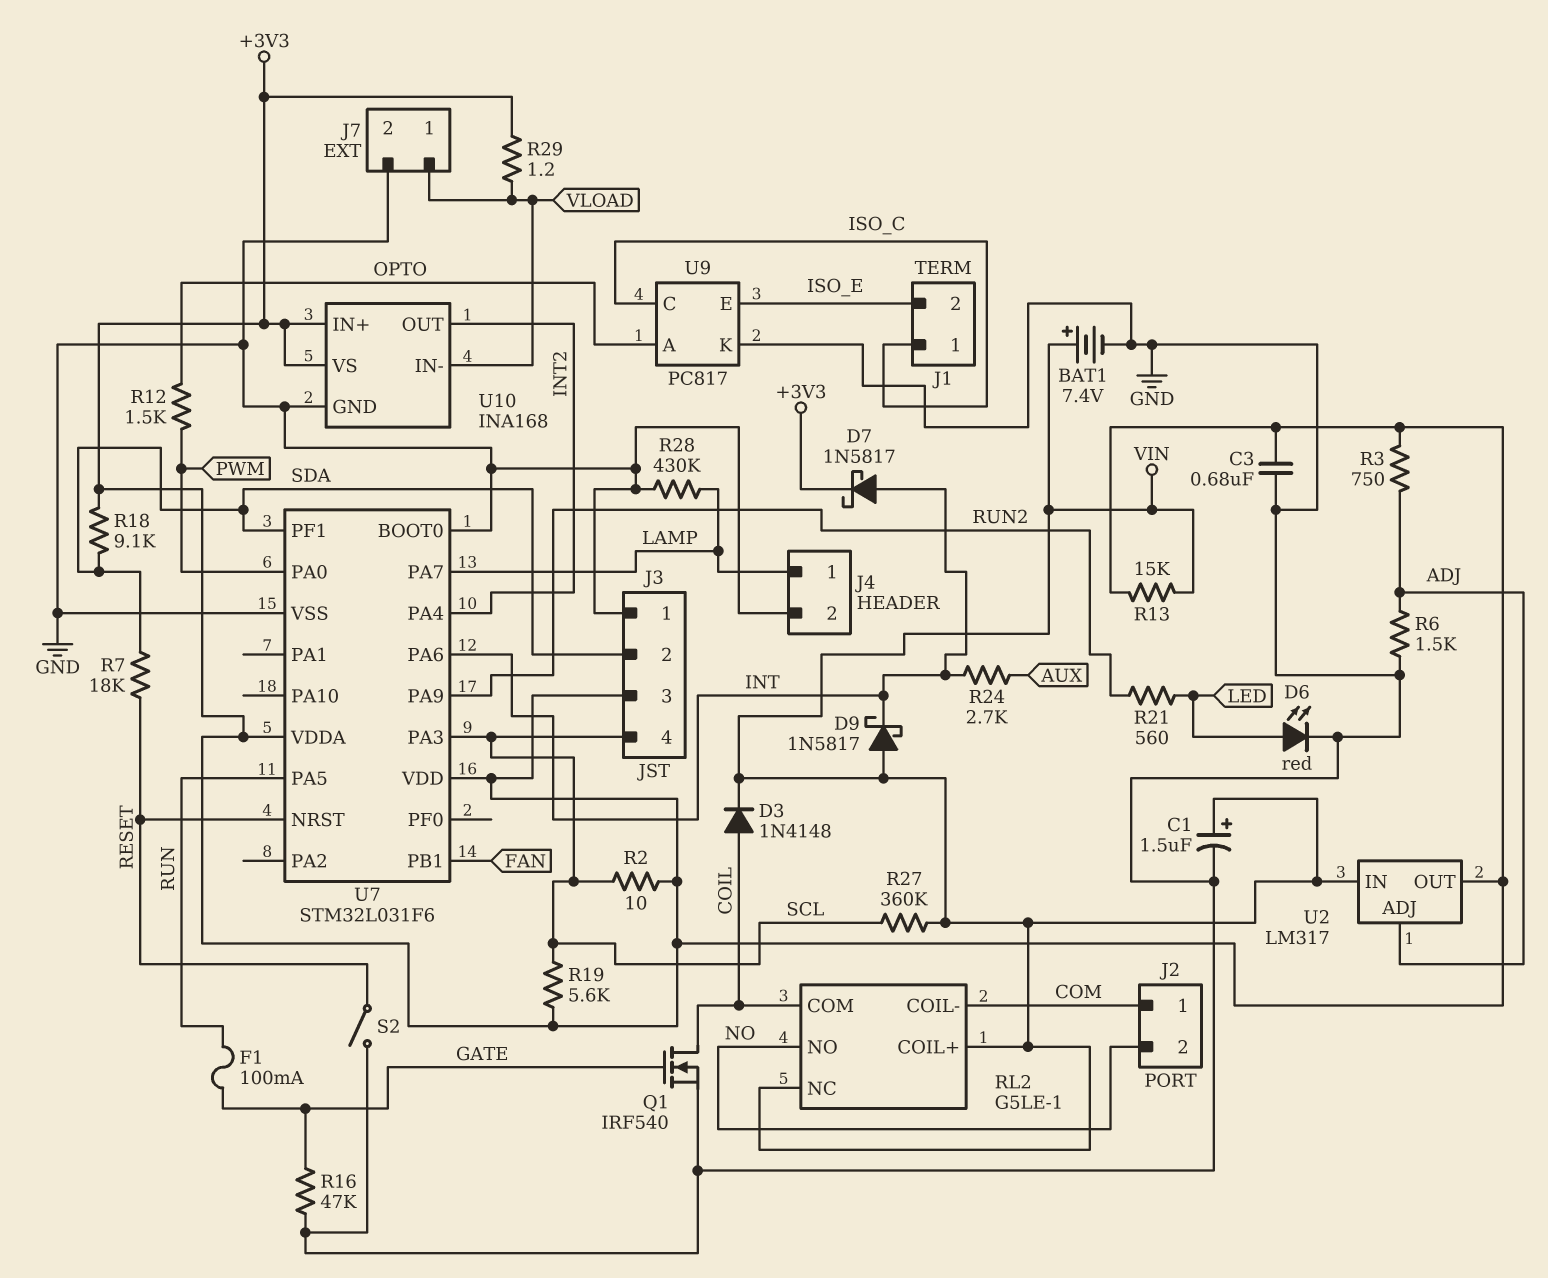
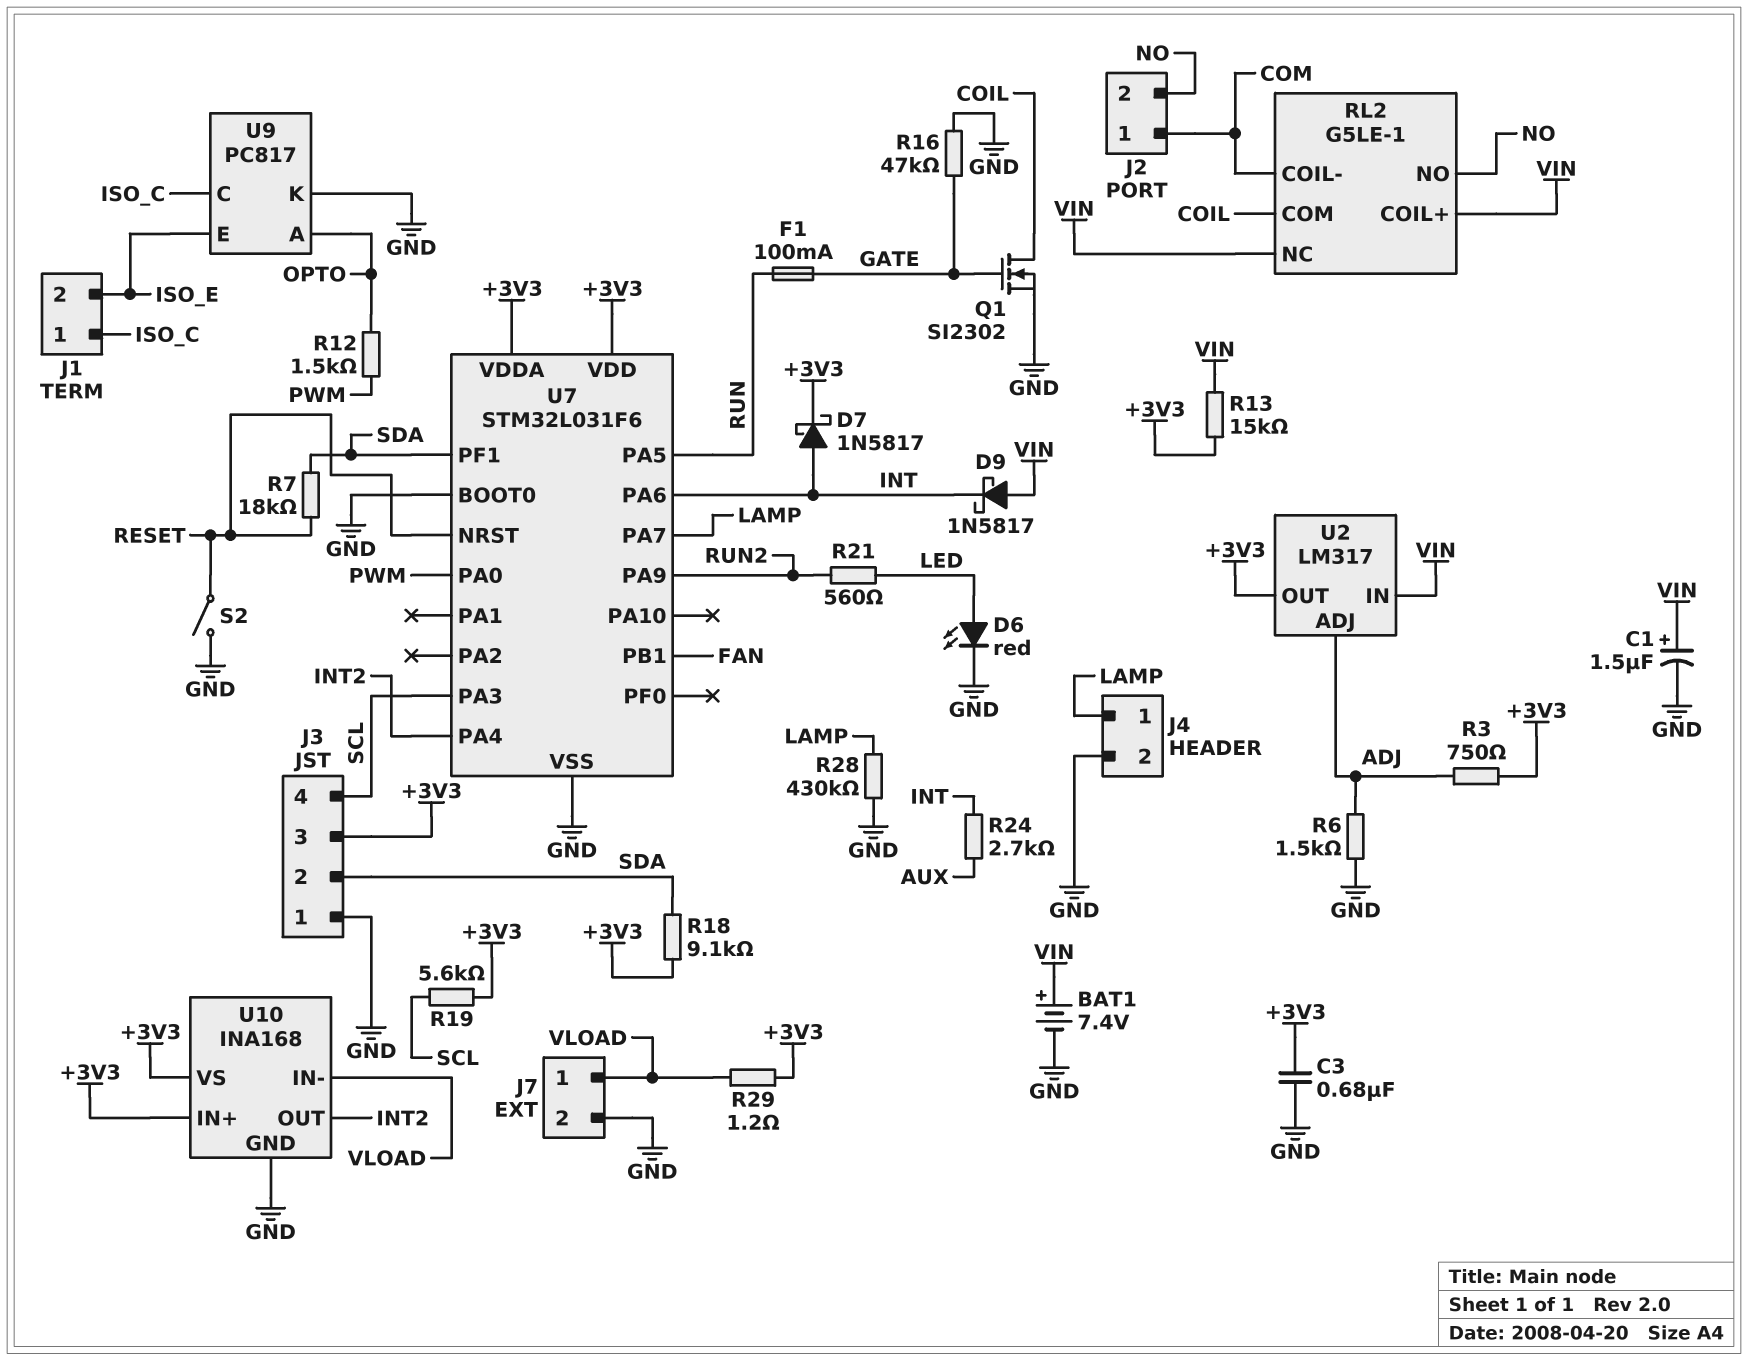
D3: diode 1N4148 (A COIL, K VIN) -> none
Q1: NMOS IRF540 (G GATE, D COIL, S GND) -> NMOS SI2302 (G GATE, D COIL, S GND)
R2: 10 (+3V3, SCL) -> none
R27: 360k (SCL, VIN) -> none

